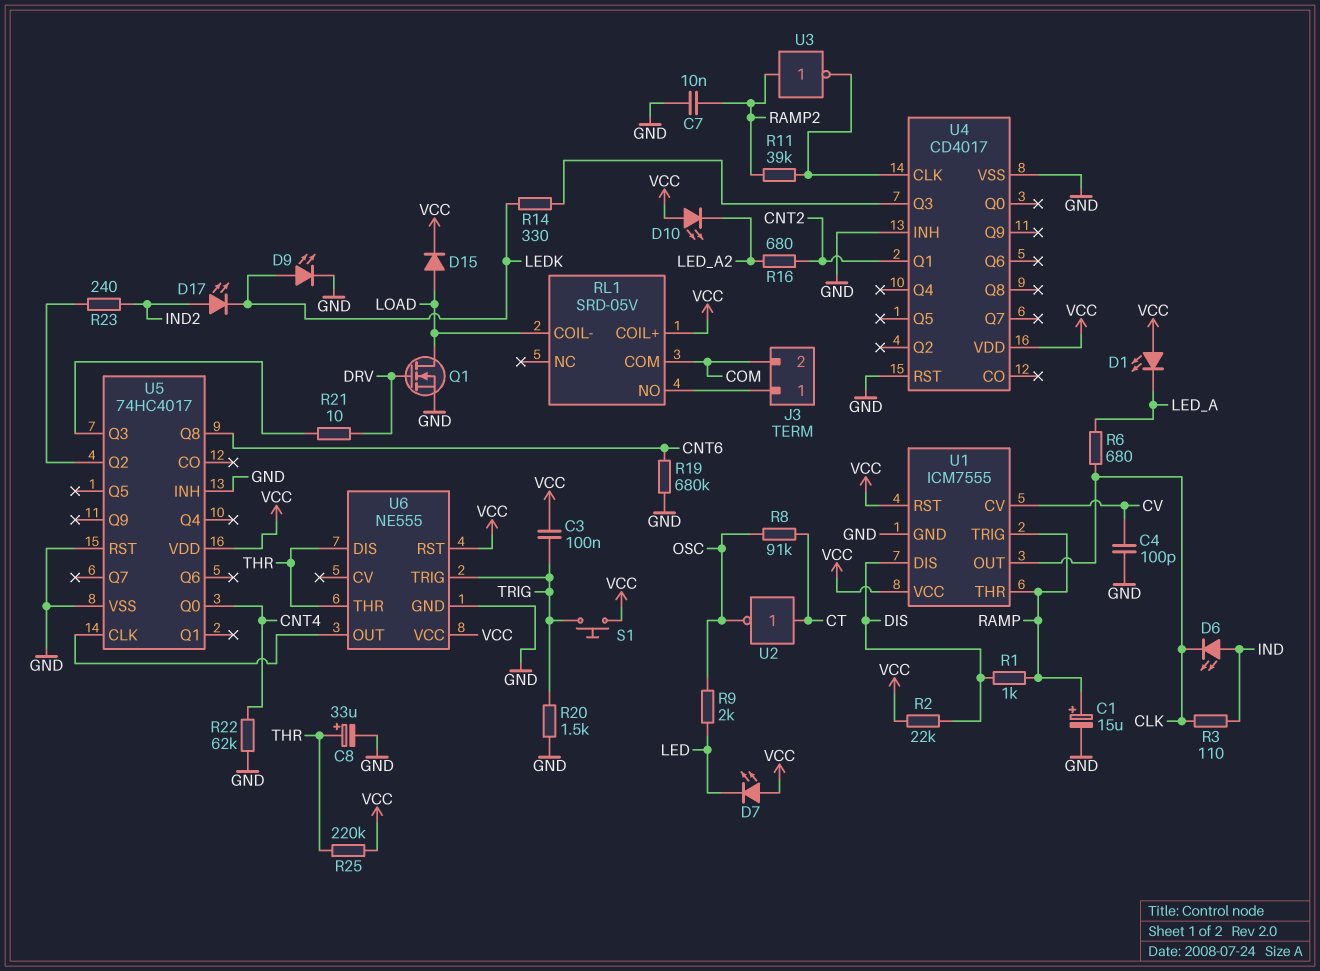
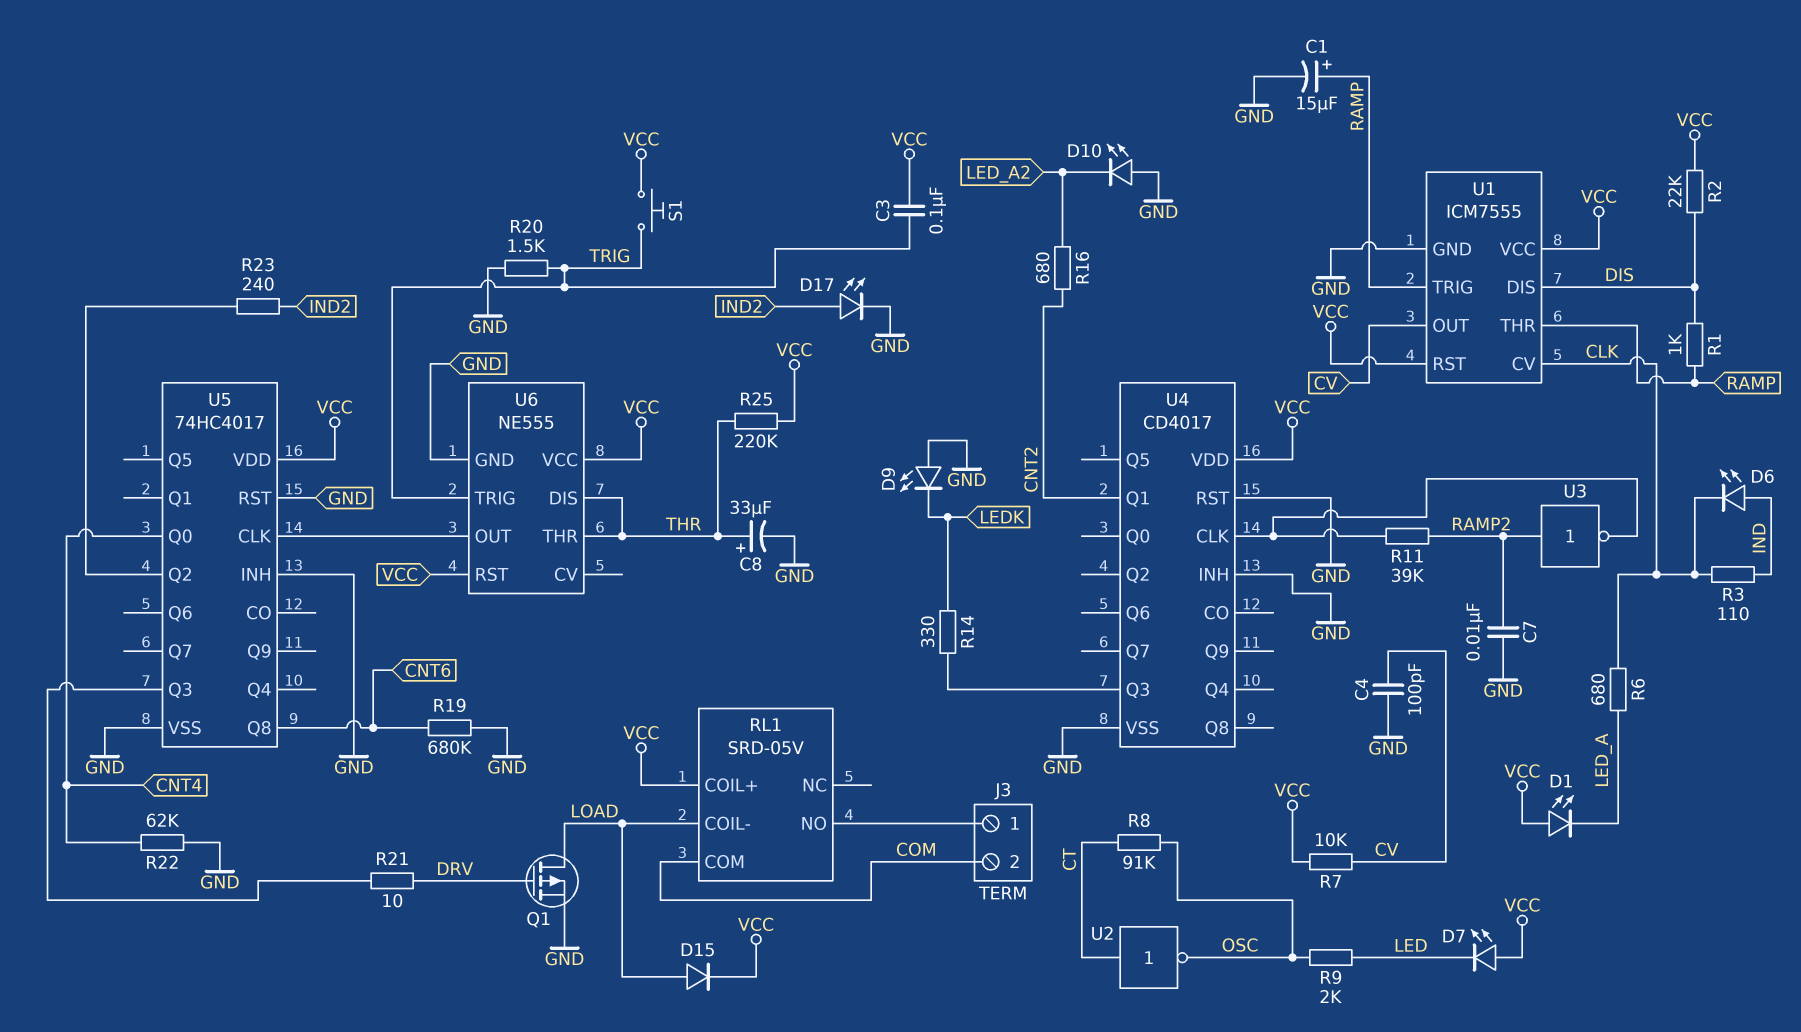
D9: LED (A LEDK, K GND) -> LED (A GND, K LEDK)
D10: LED (A VCC, K LED_A2) -> LED (A GND, K LED_A2)
D17: LED (A IND2, K LEDK) -> LED (A IND2, K GND)
Q1: NMOS (G DRV, D LOAD, S GND) -> PMOS (G DRV, D LOAD, S GND)
R7: none -> 10k (CV, VCC)
U1 pin CV: CV -> CLK
U1 pin OUT: CLK -> CV

